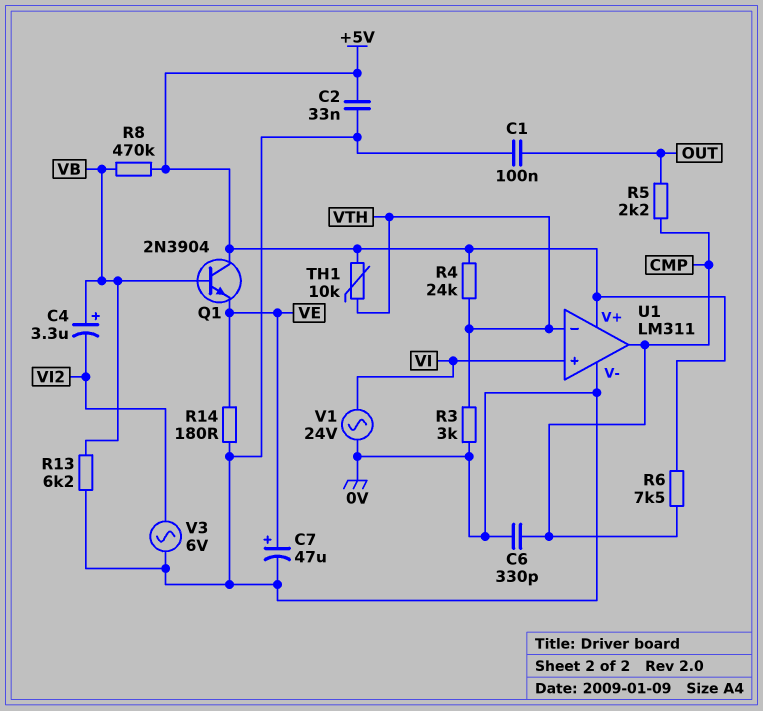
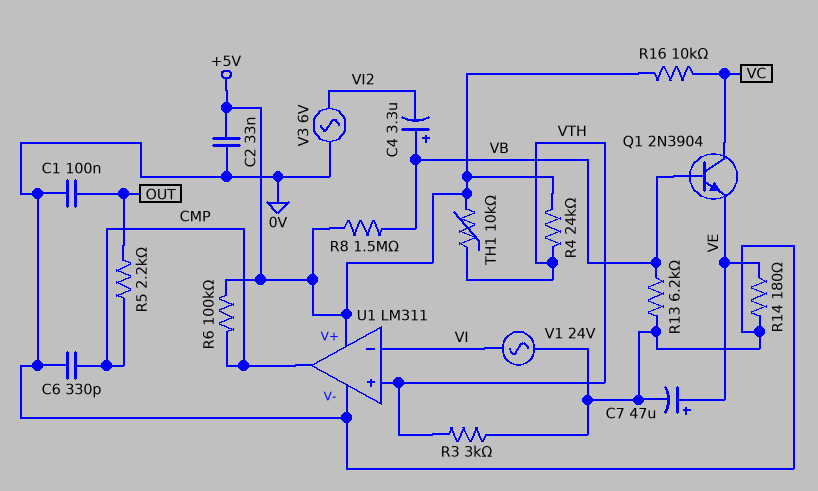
Q1: NPN 2N3904 (B VB, C +5V, E VE) -> NPN 2N3904 (B VB, C VC, E VE)
R6: 7.5k (+5V, CMP) -> 100k (+5V, CMP)
R8: 470k (+5V, VB) -> 1.5M (+5V, VB)
R16: none -> 10k (+5V, VC)
U1 pin in+: VI -> VTH
U1 pin in-: VTH -> VI

